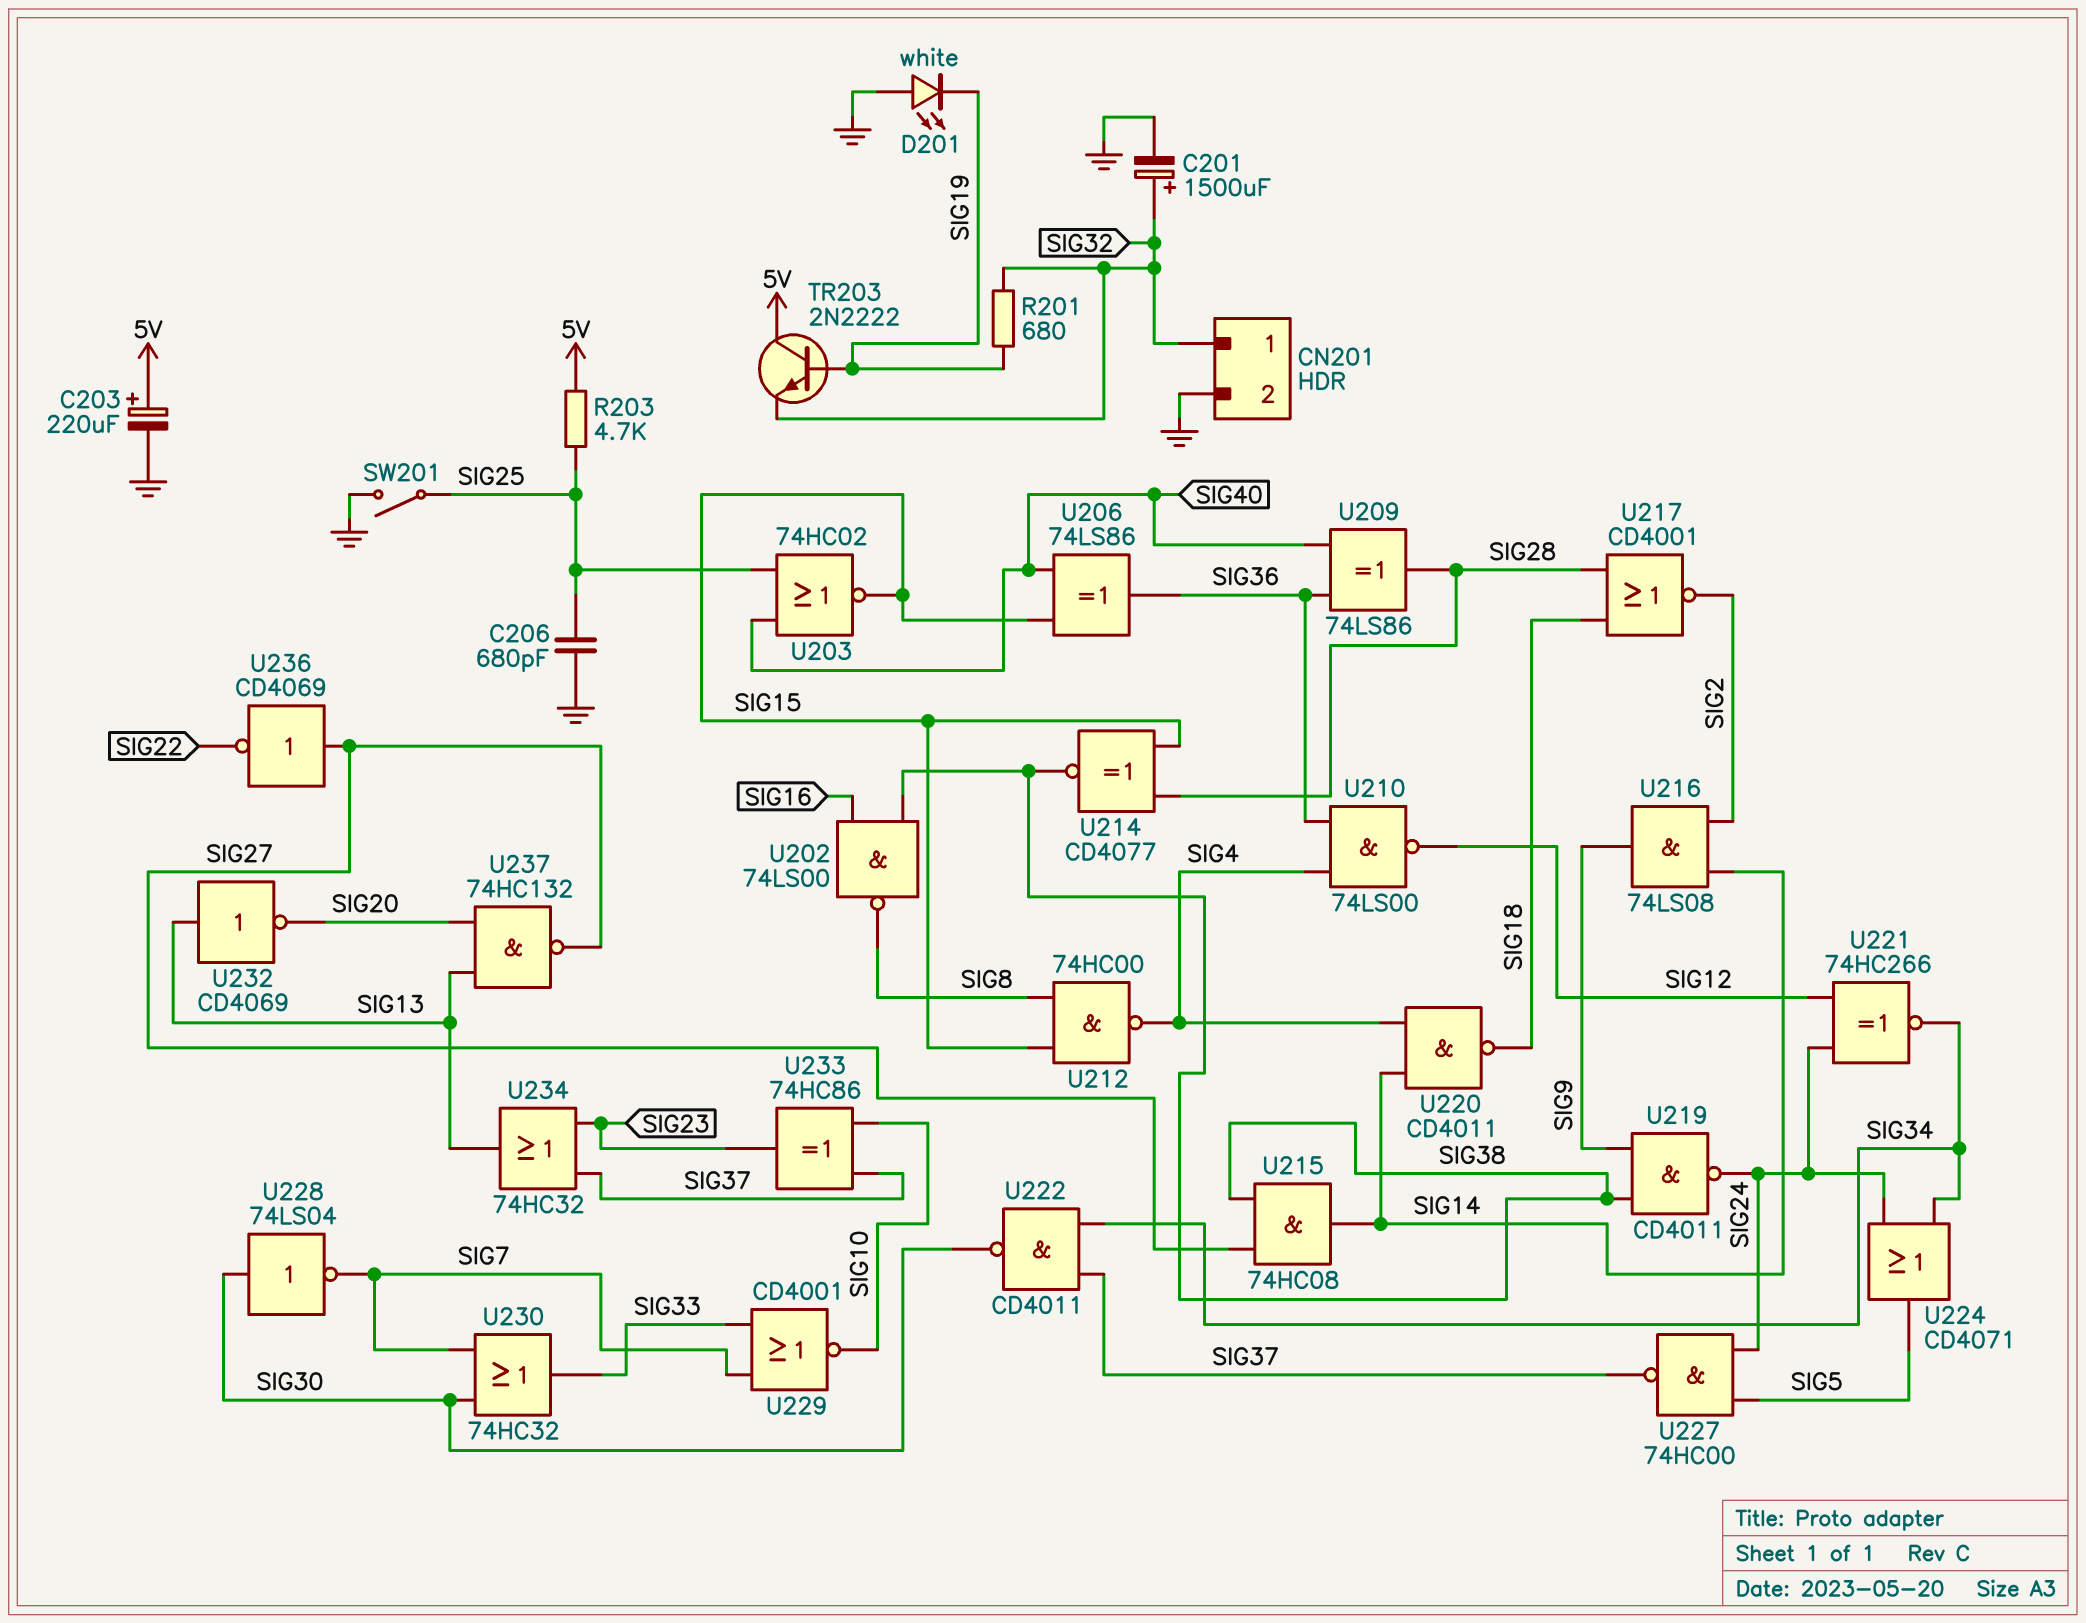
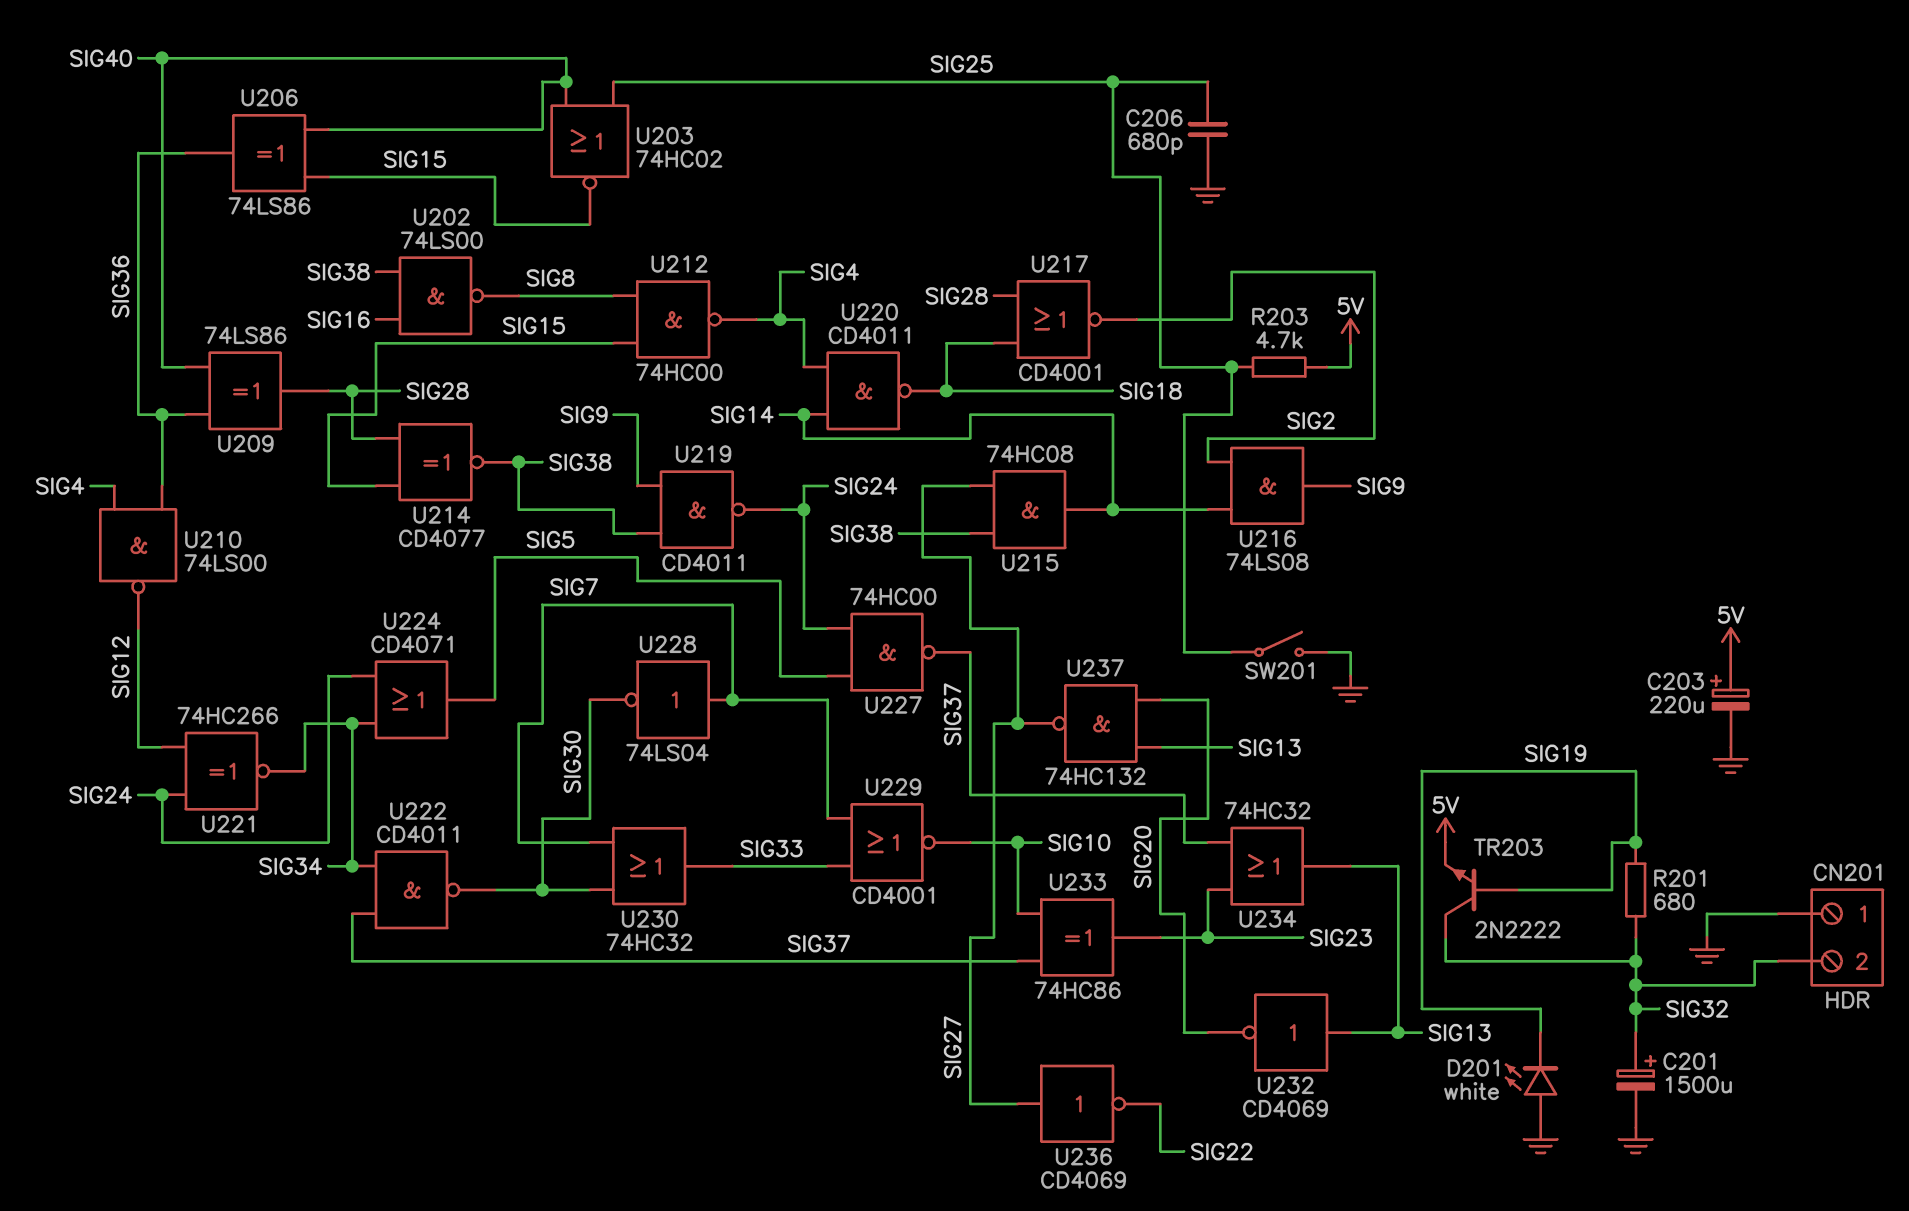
CN201 pin 1: SIG32 -> GND
CN201 pin 2: GND -> SIG32
TR203: NPN 2N2222 (B SIG19, C 5V, E SIG32) -> NPN 2N2222 (B SIG19, C SIG32, E 5V)
U228: NOT 74LS04 (in SIG30, out SIG7) -> NOT 74LS04 (in SIG7, out SIG30)

